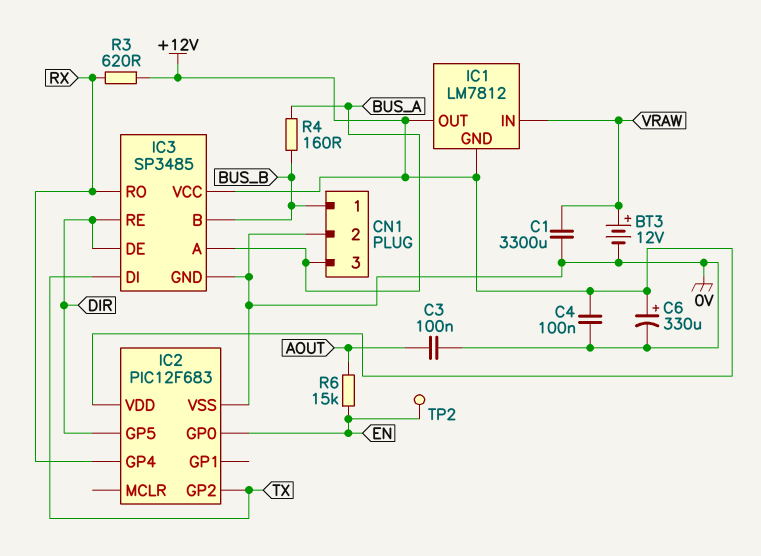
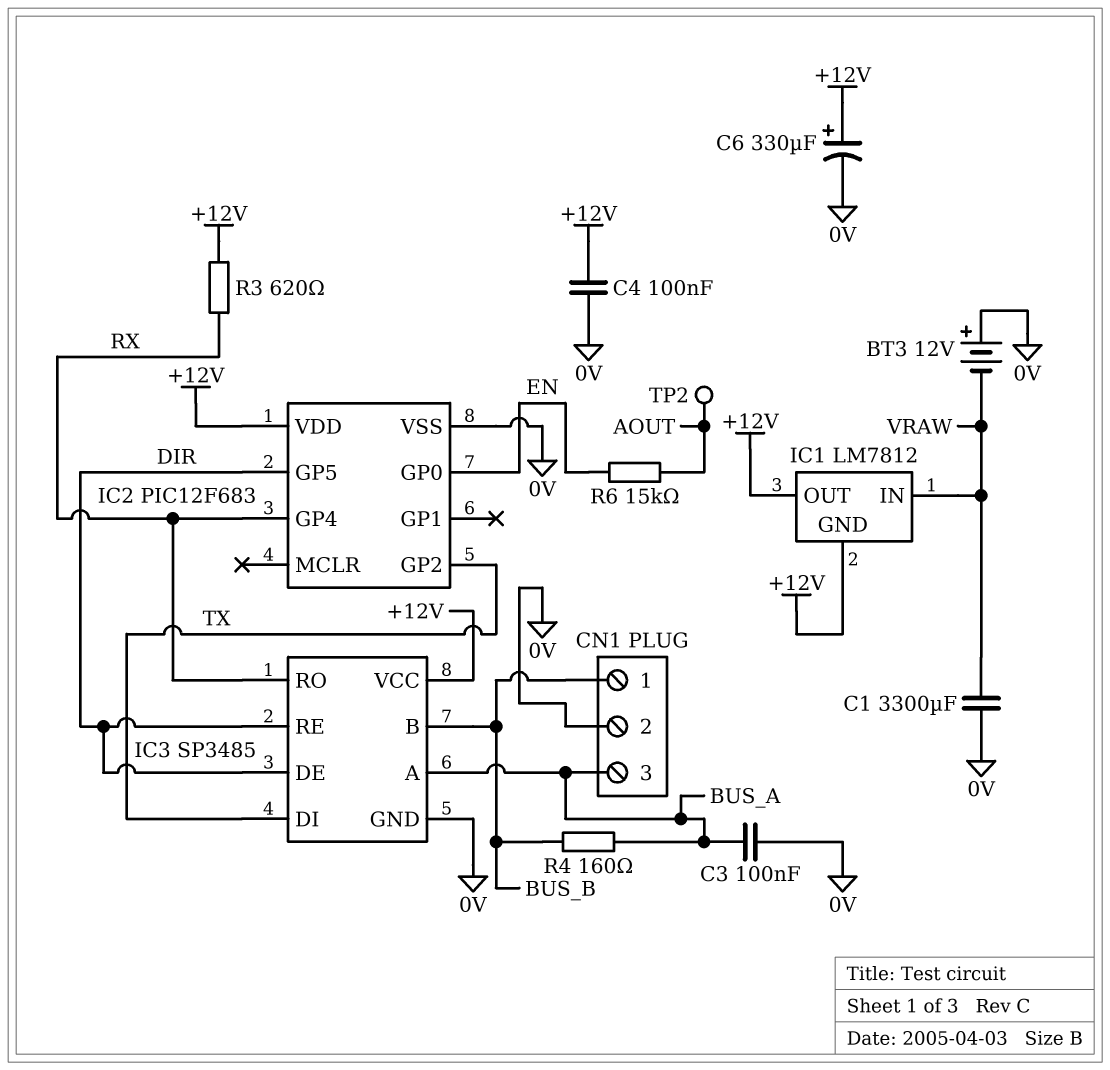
BT3: 12V (plus VRAW, minus 0V) -> 12V (plus 0V, minus VRAW)
C3: 100nF (0V, AOUT) -> 100nF (0V, BUS_A)
TP2: test point (EN) -> test point (AOUT)

